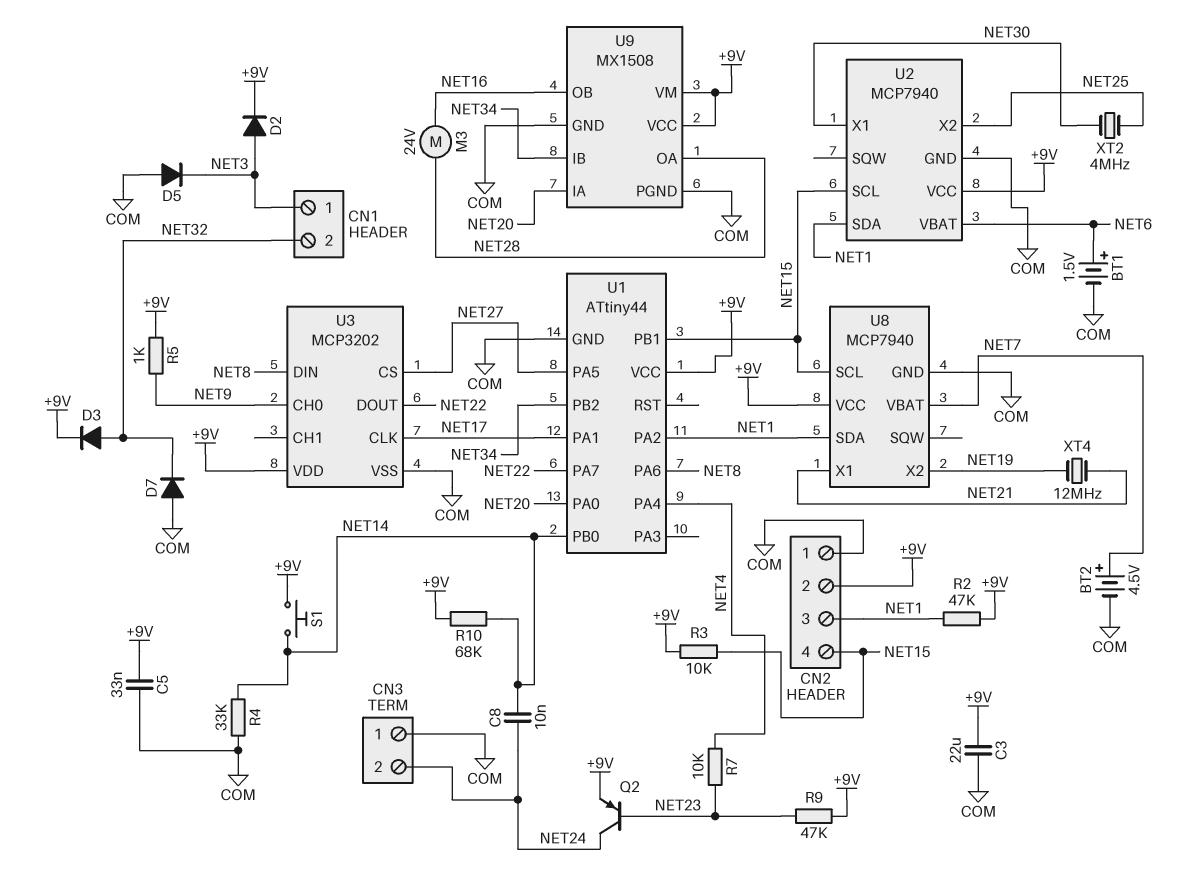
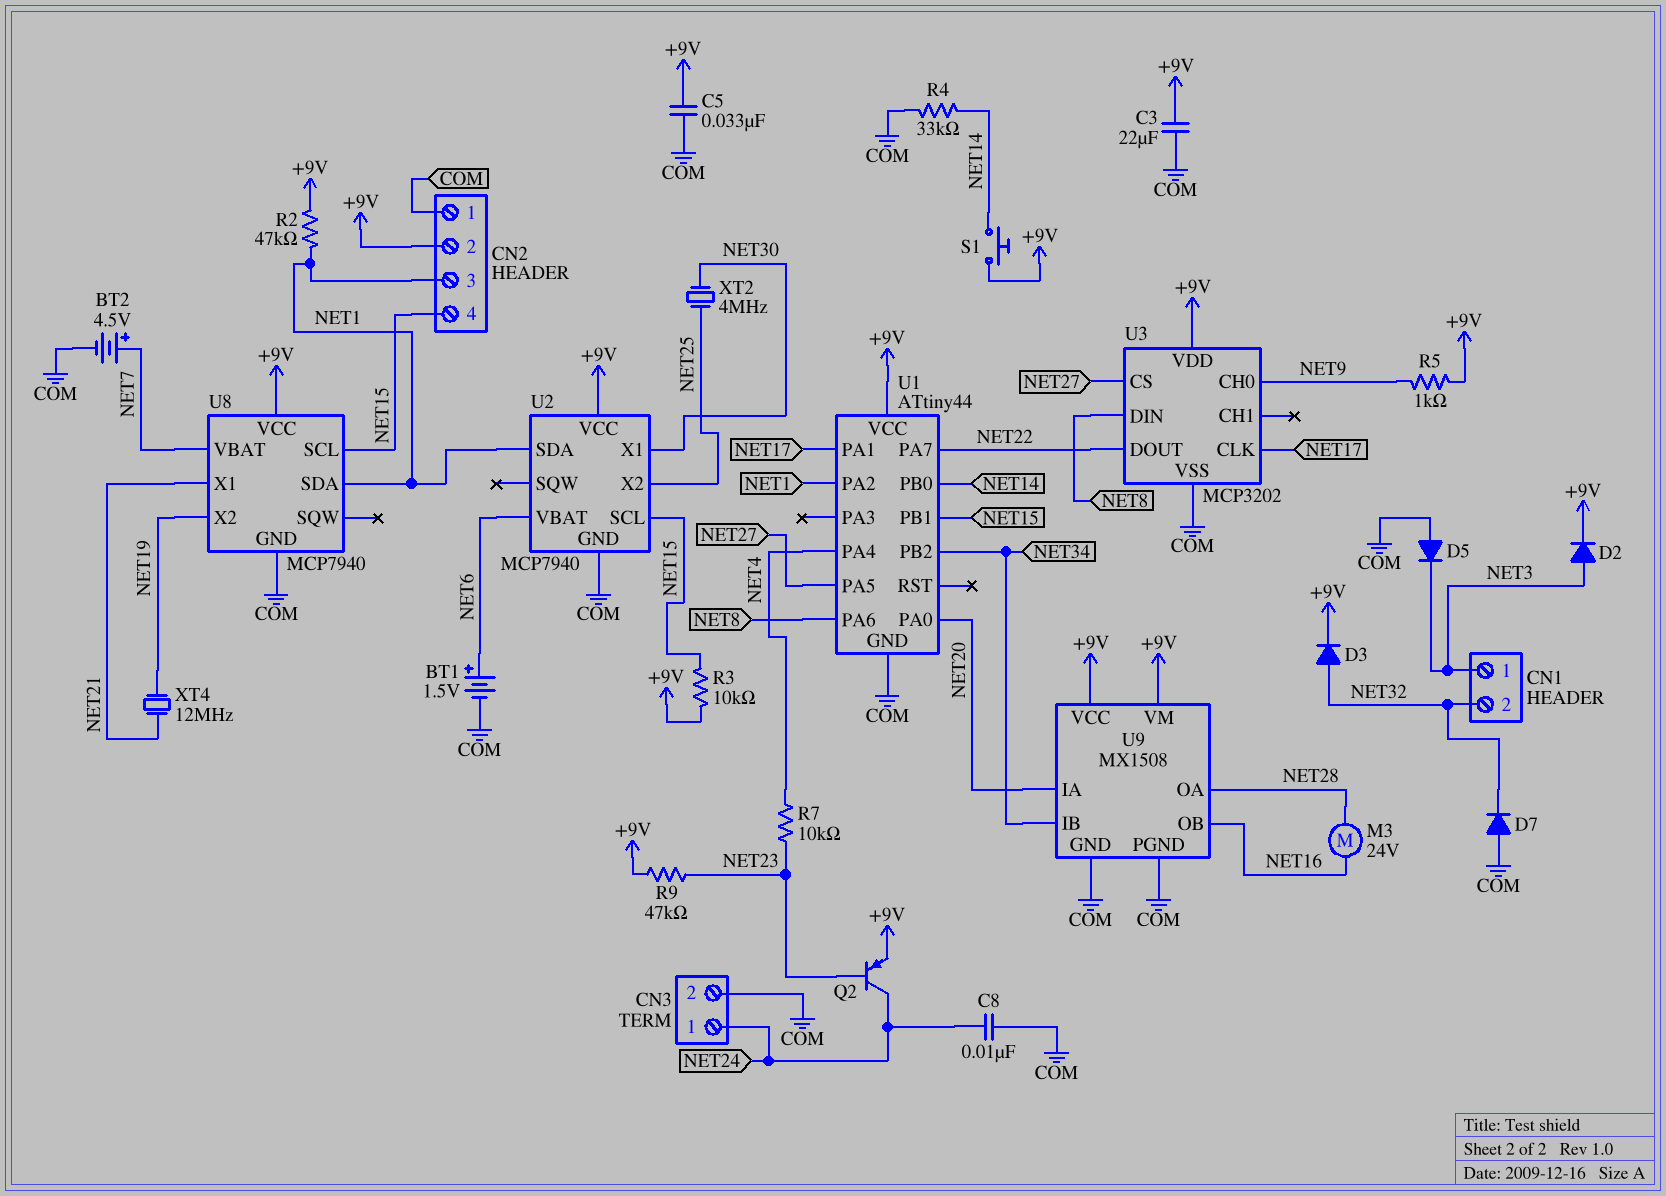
C8: 10nF (NET14, NET24) -> 10nF (COM, NET24)
CN3 pin 1: COM -> NET24
CN3 pin 2: NET24 -> COM
R10: 68k (+9V, NET14) -> none

